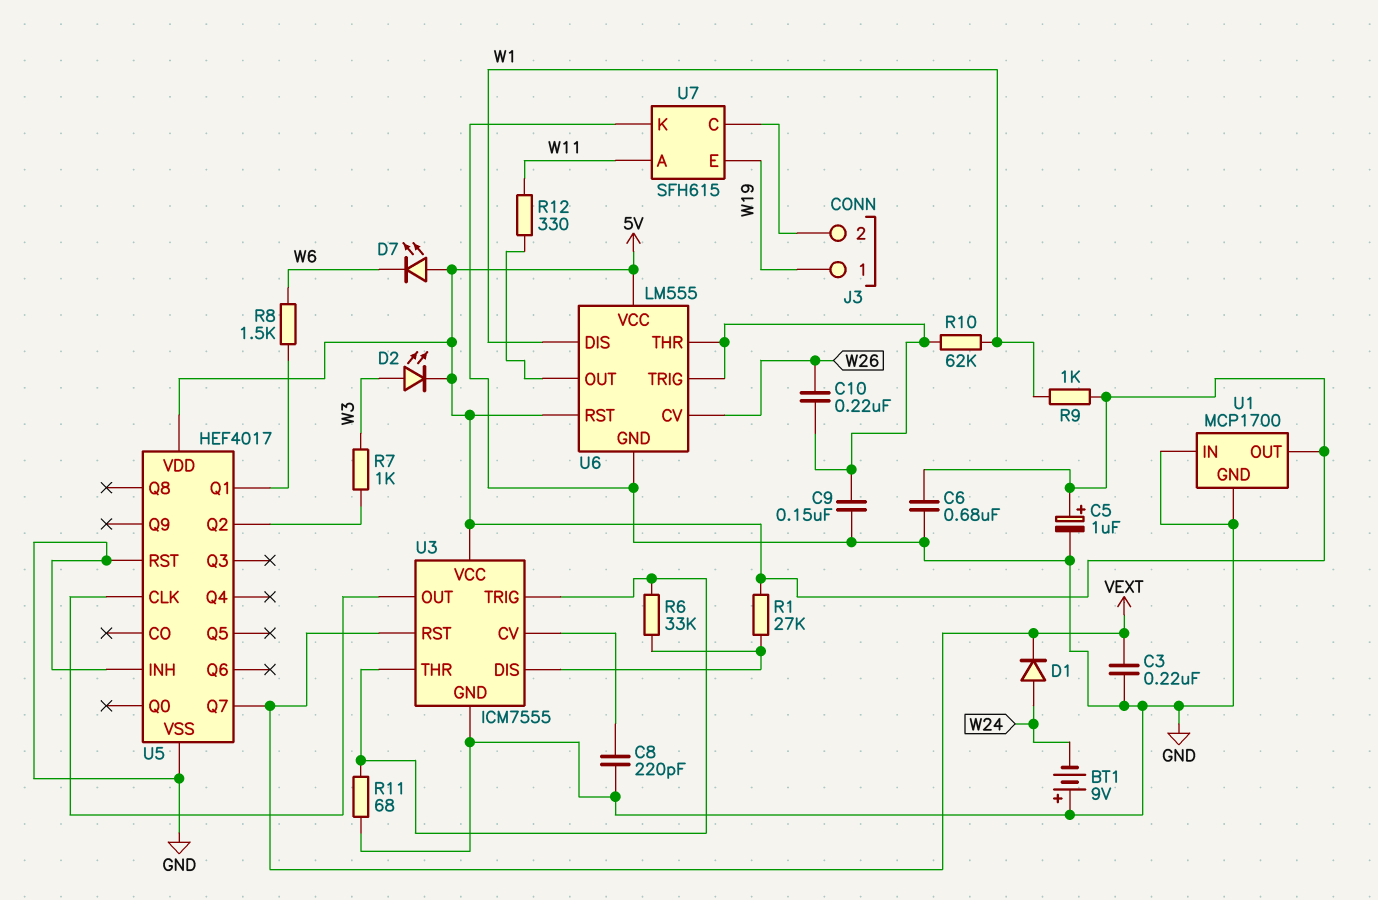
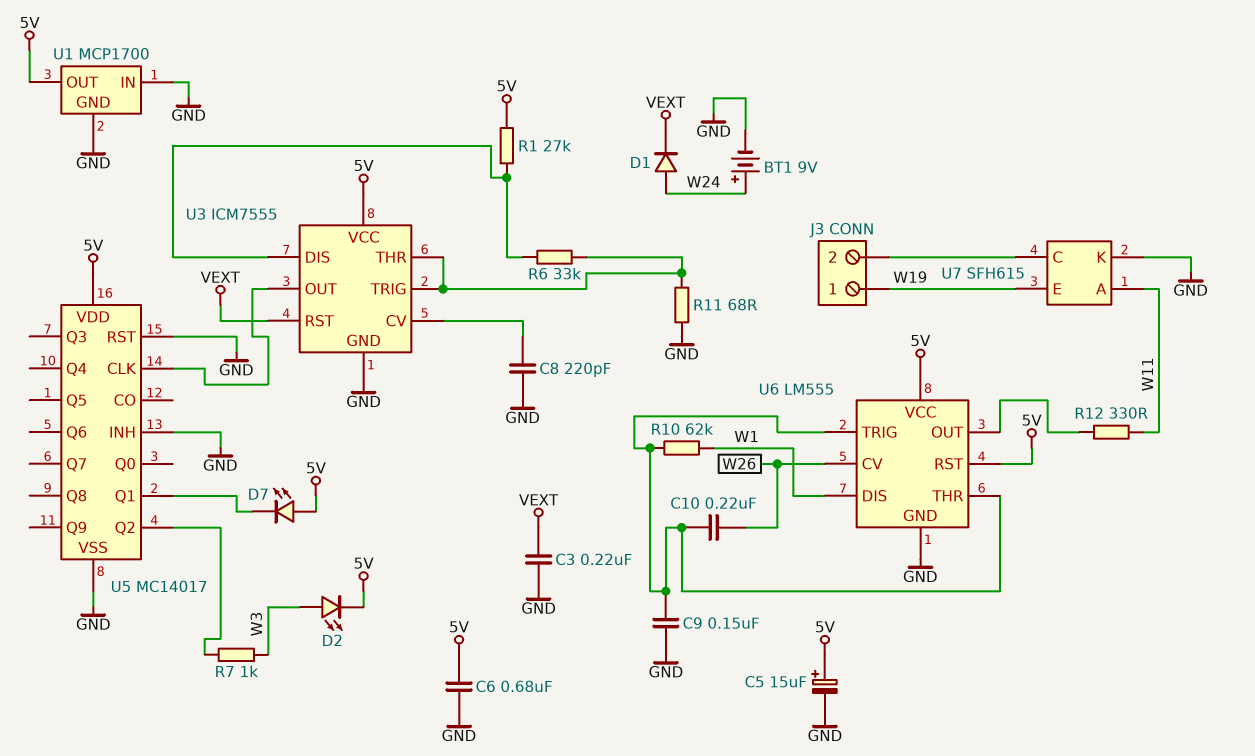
BT1: 9V (plus GND, minus W24) -> 9V (plus W24, minus GND)
C5: 1uF (plus 5V, minus GND) -> 15uF (plus 5V, minus GND)
D7: LED (A 5V, K W6) -> LED (A 5V, K U5/Q1)
R8: 1.5k (U5/Q1, W6) -> none
R9: 1k (5V, W1) -> none
U5: HEF4017 -> MC14017
U5 pin Q7: VEXT -> none

